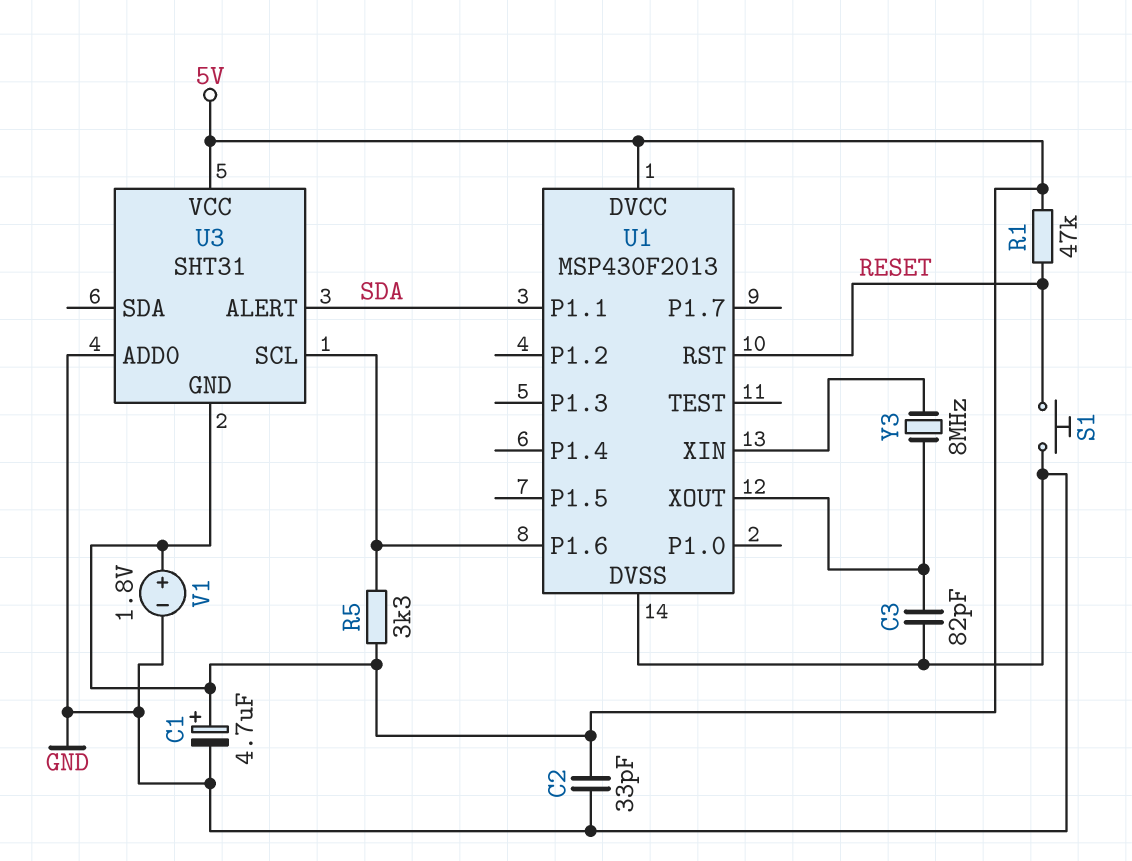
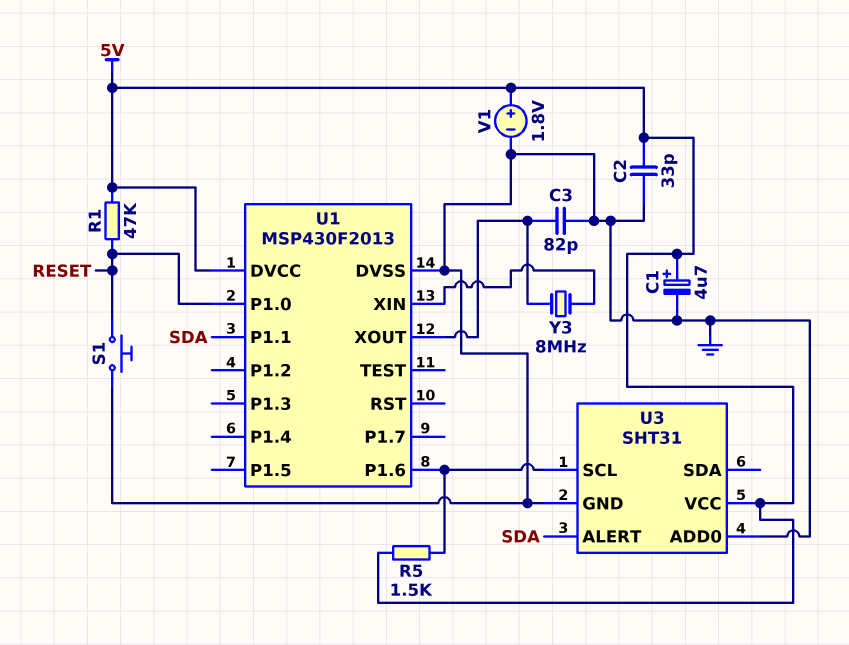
R5: 3.3k (5V, U1/P1.6) -> 1.5k (5V, U1/P1.6)
U1 pin P1.0: none -> RESET
U1 pin RST: RESET -> none
U3 pin GND: 5V -> GND

